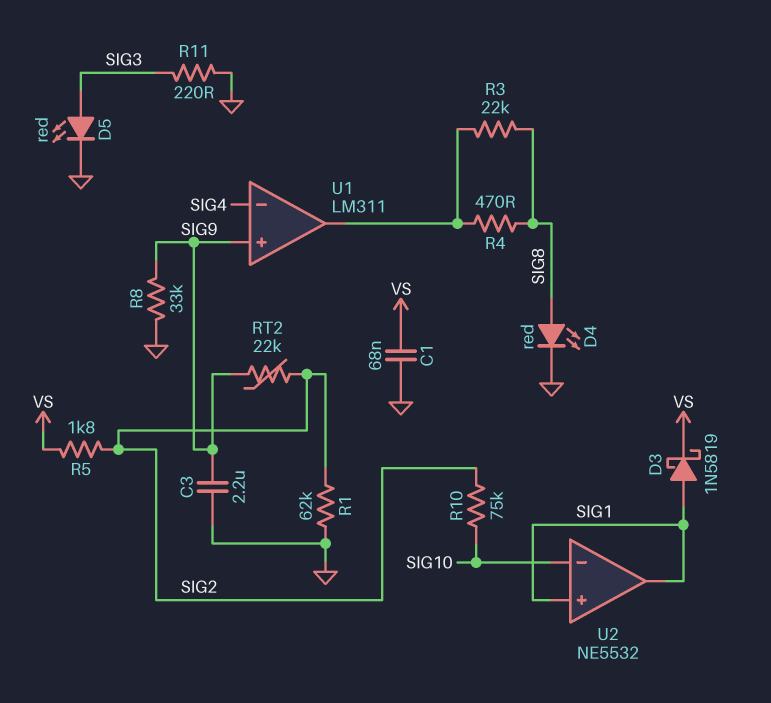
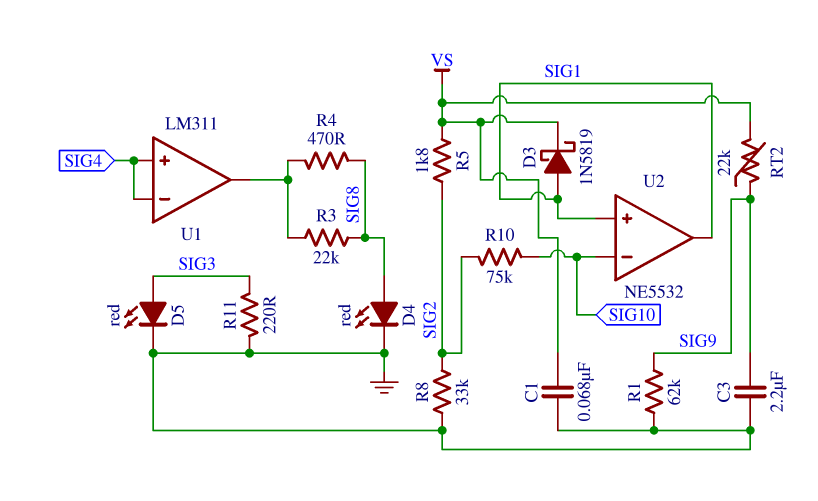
R1: 62k (GND, SIG2) -> 62k (GND, SIG9)
R8: 33k (GND, SIG9) -> 33k (GND, SIG2)
RT2: 22k (SIG2, SIG9) -> 22k (SIG9, VS)
U1 pin in+: SIG9 -> SIG4

